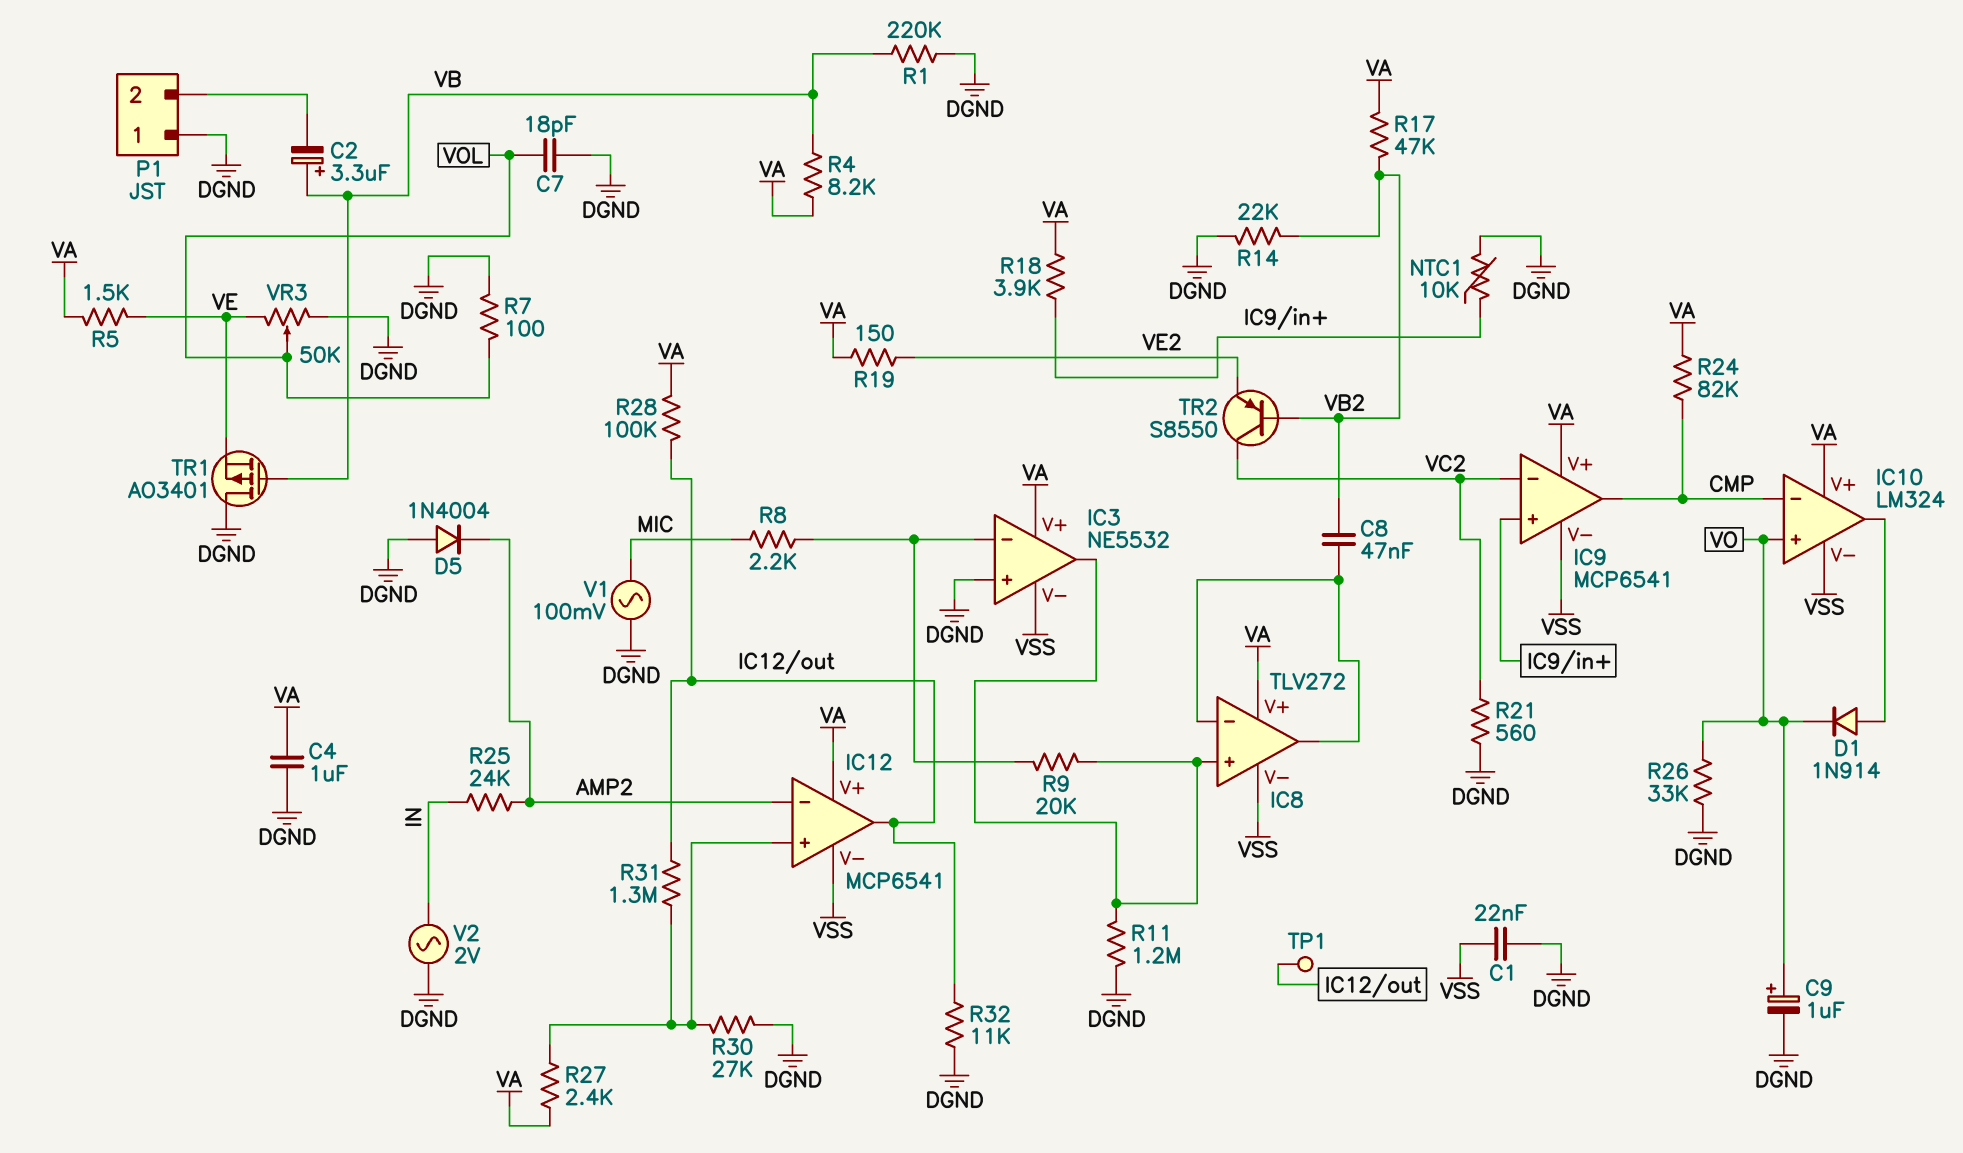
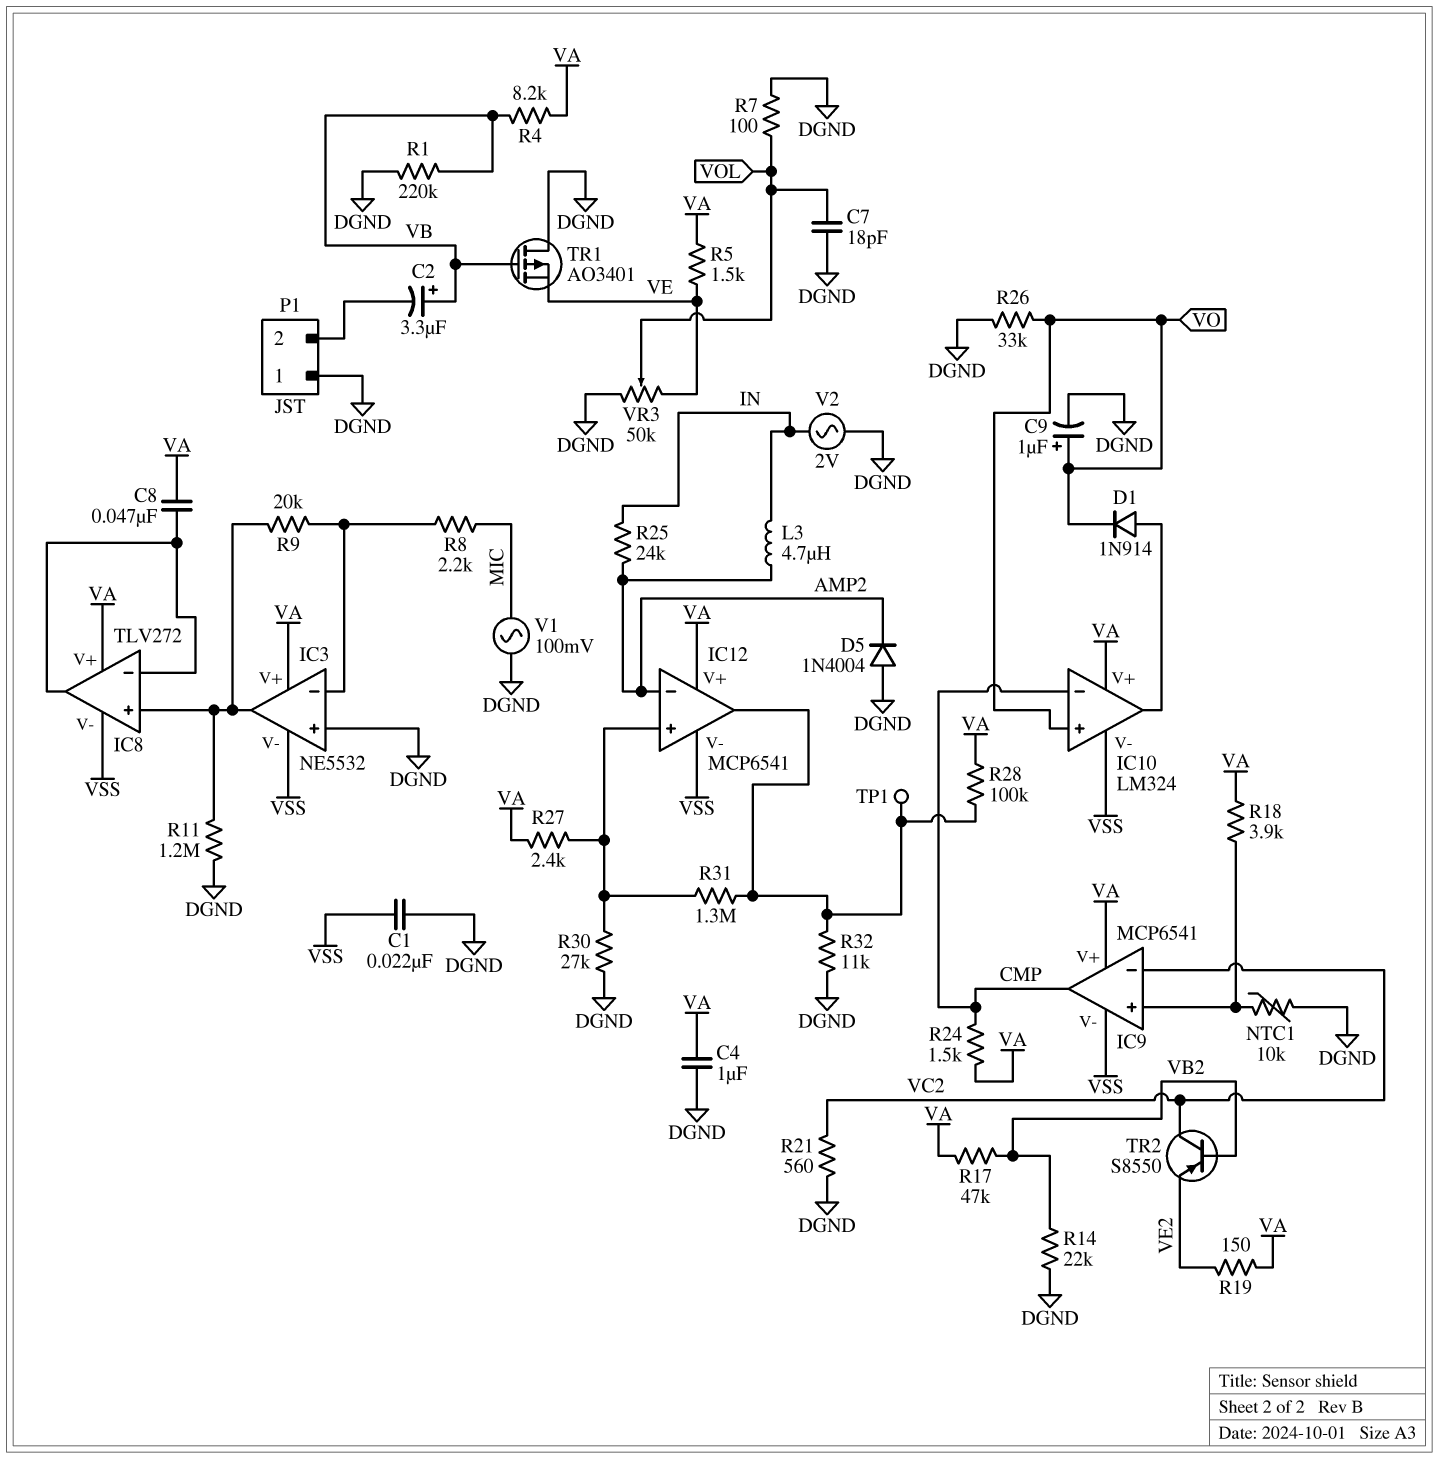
C8: 47nF (IC8/in-, VB2) -> 47nF (IC8/in-, VA)
L3: none -> 4.7uH (AMP2, IN)
R24: 82k (CMP, VA) -> 1.5k (CMP, VA)

